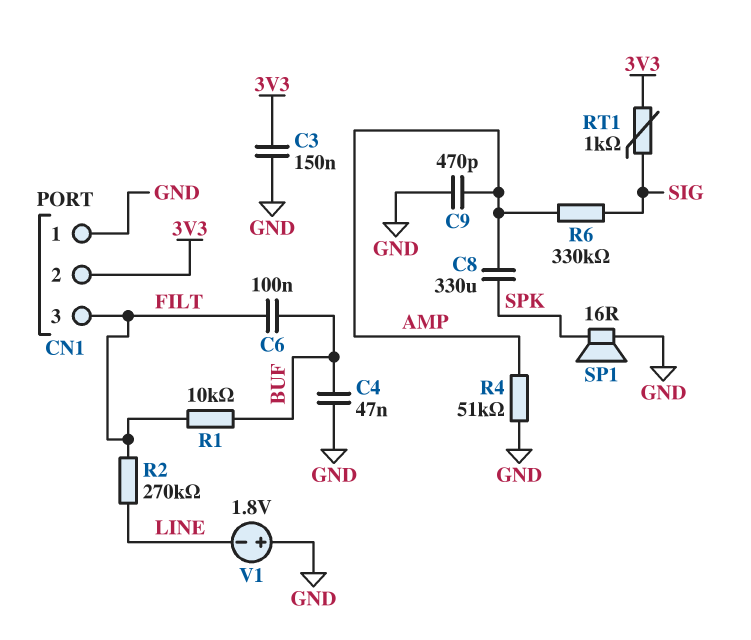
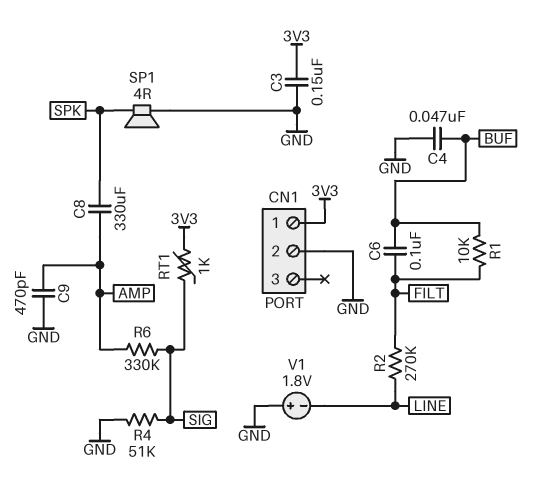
CN1 pin 1: GND -> 3V3
CN1 pin 2: 3V3 -> GND
CN1 pin 3: FILT -> none
R4: 51k (AMP, GND) -> 51k (GND, SIG)
SP1: speaker 16R (GND, SPK) -> speaker 4R (GND, SPK)

